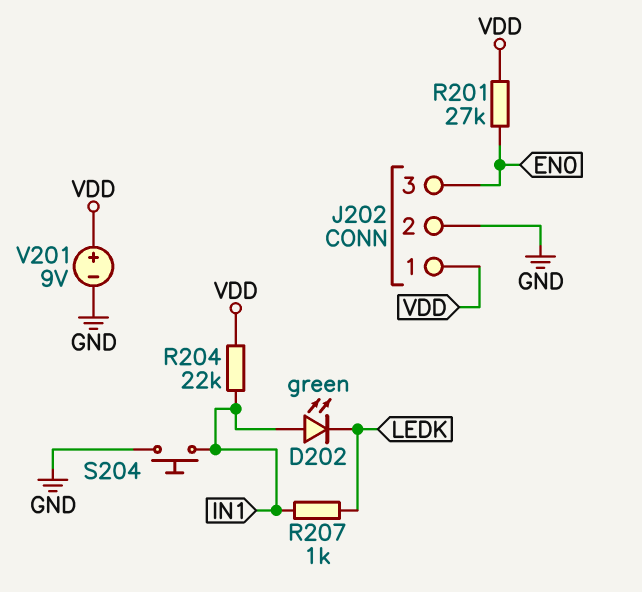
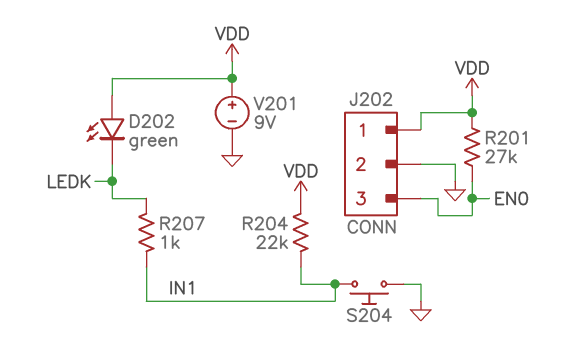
D202: LED green (A IN1, K LEDK) -> LED green (A VDD, K LEDK)

